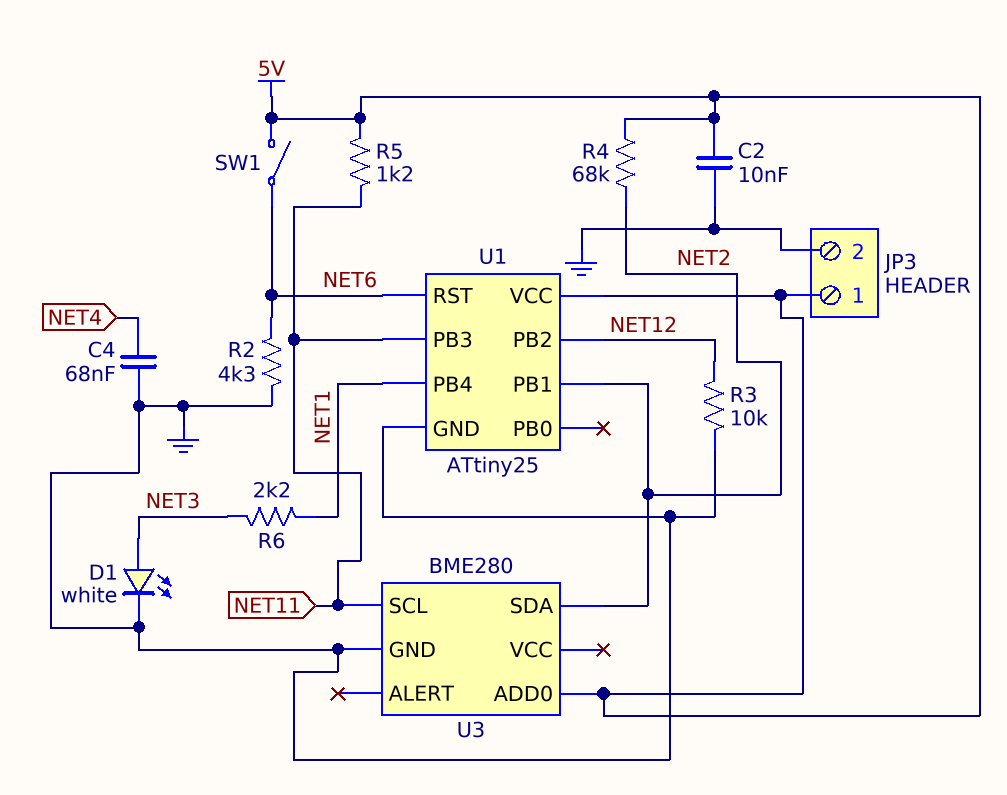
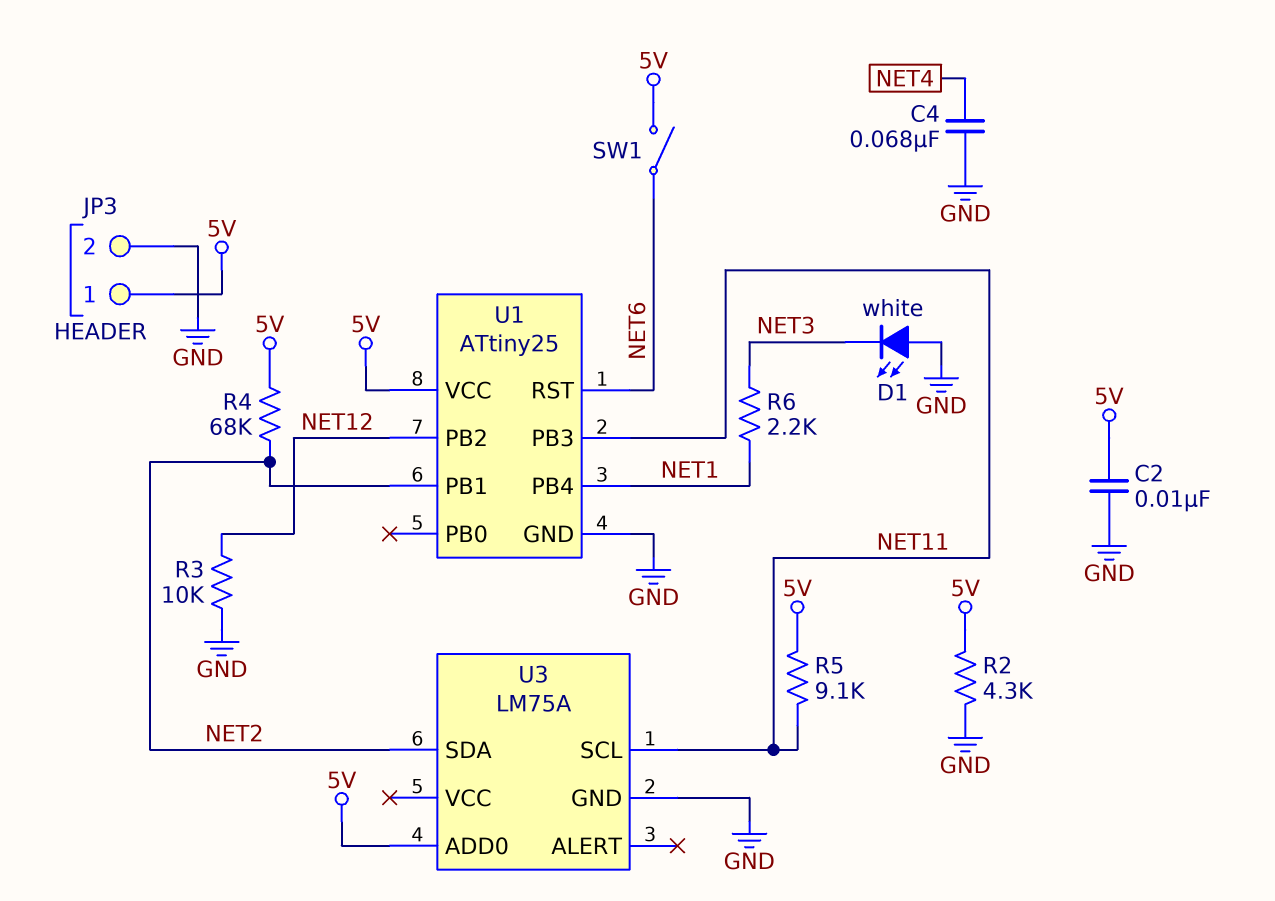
D1: LED white (A NET3, K GND) -> LED white (A GND, K NET3)
R2: 4.3k (GND, NET6) -> 4.3k (5V, GND)
R5: 1.2k (5V, NET11) -> 9.1k (5V, NET11)
U3: BME280 -> LM75A

